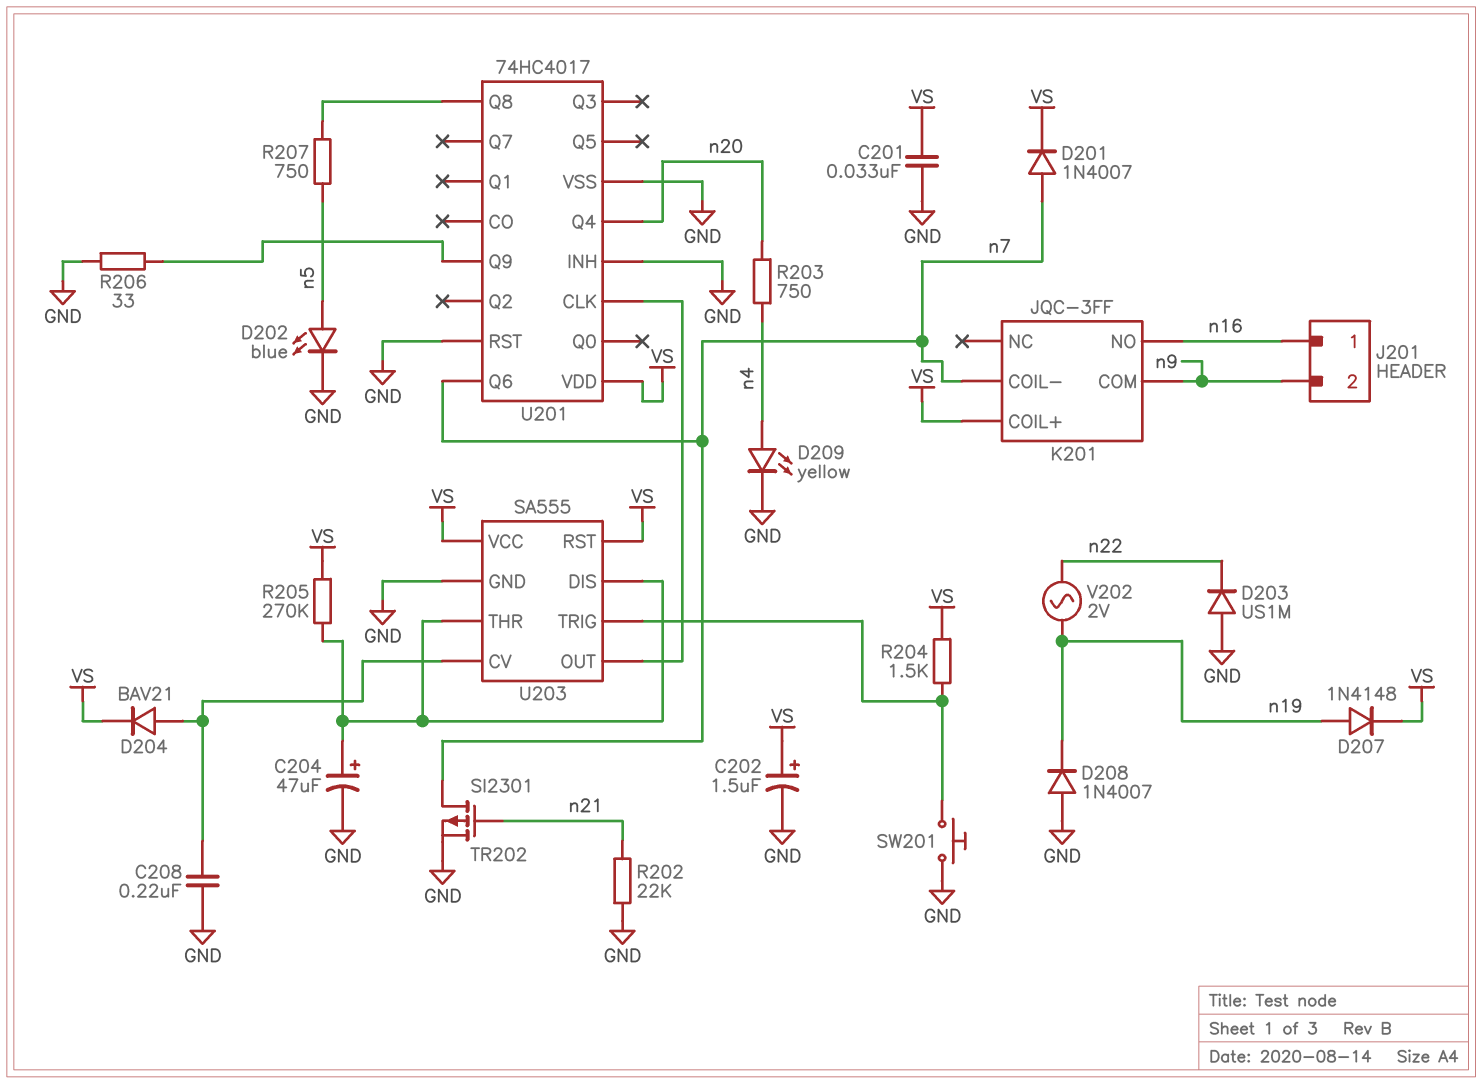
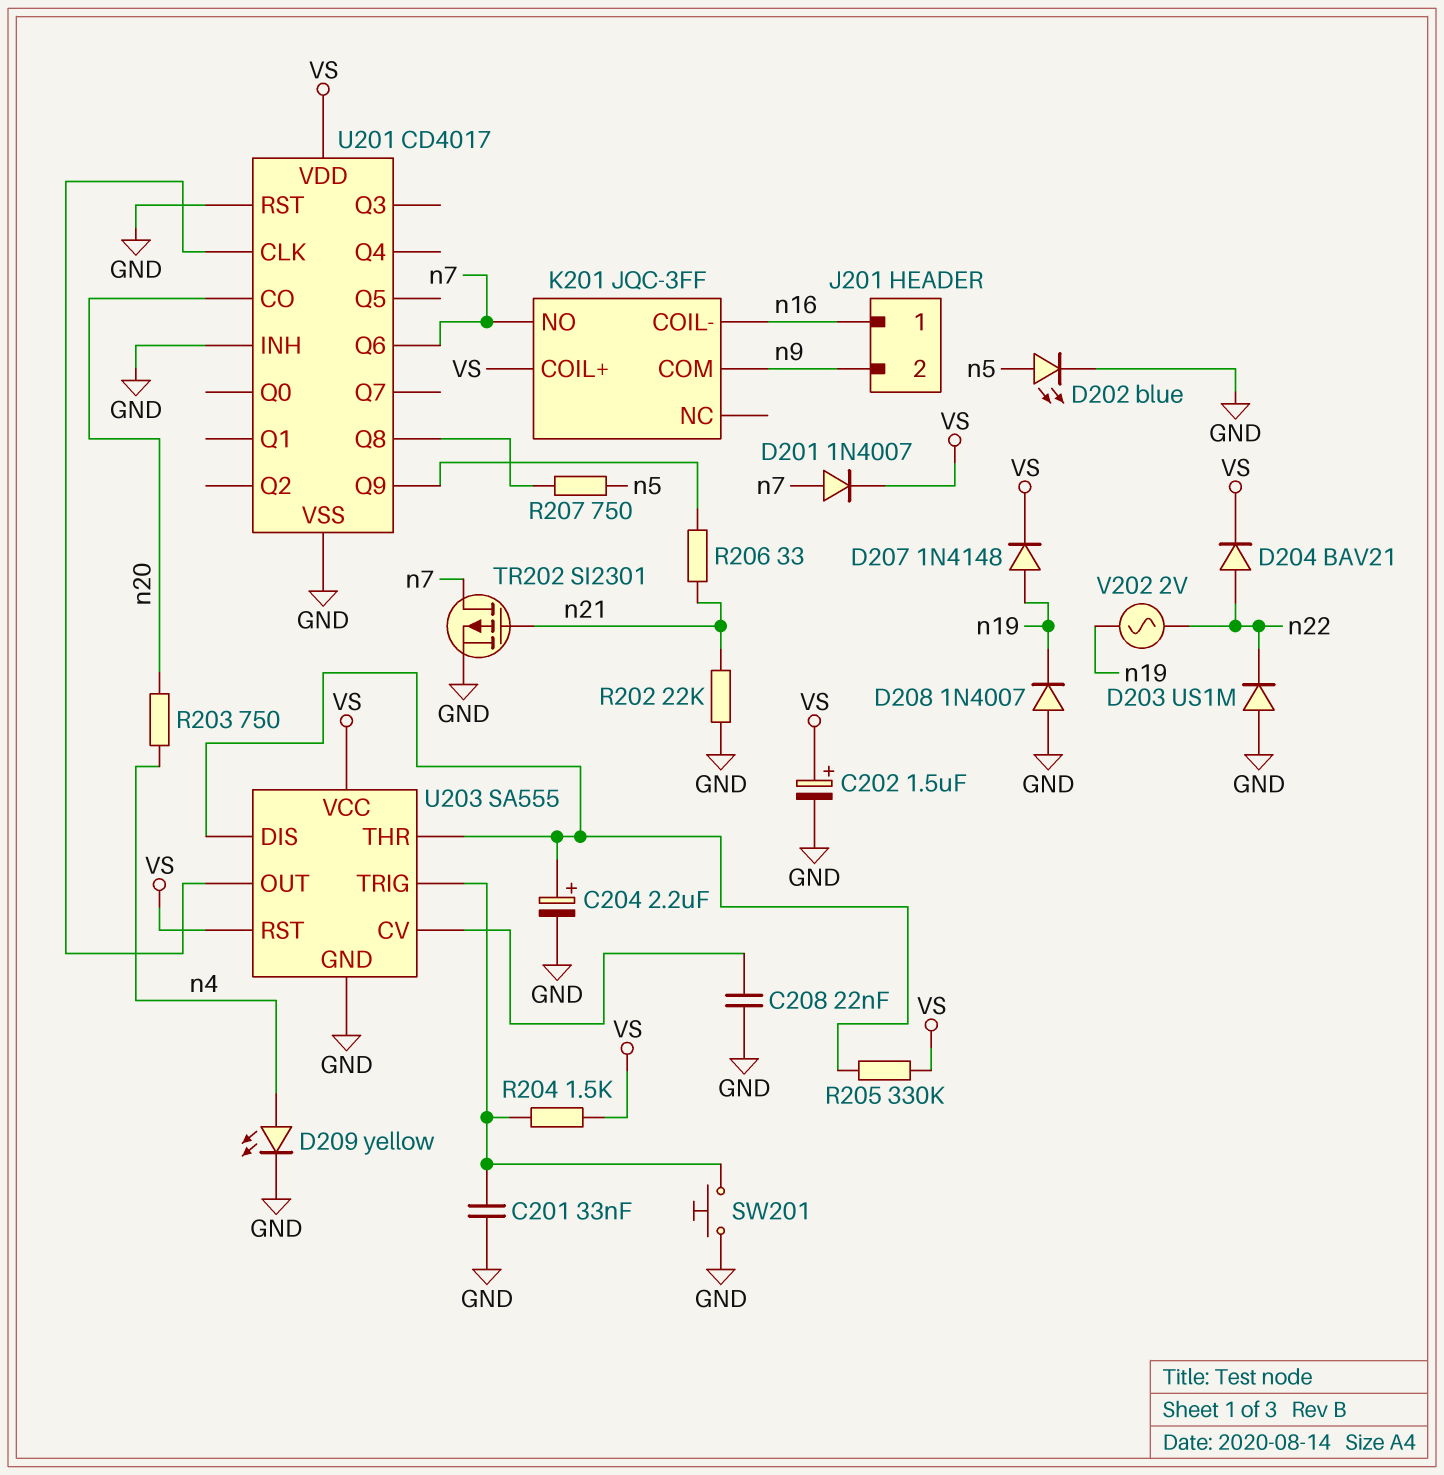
C201: 33nF (GND, VS) -> 33nF (GND, U203/TRIG)
C204: 47uF (plus U203/DIS, minus GND) -> 2.2uF (plus U203/DIS, minus GND)
C208: 220nF (GND, U203/CV) -> 22nF (GND, U203/CV)
D204: diode BAV21 (A U203/CV, K VS) -> diode BAV21 (A n22, K VS)
K201 pin COIL-: n7 -> n16
K201 pin NO: n16 -> n7
R205: 270k (U203/DIS, VS) -> 330k (U203/DIS, VS)
R206: 33 (GND, U201/Q9) -> 33 (U201/Q9, n21)
U201: 74HC4017 -> CD4017
U201 pin CO: none -> n20
U201 pin Q4: n20 -> none

